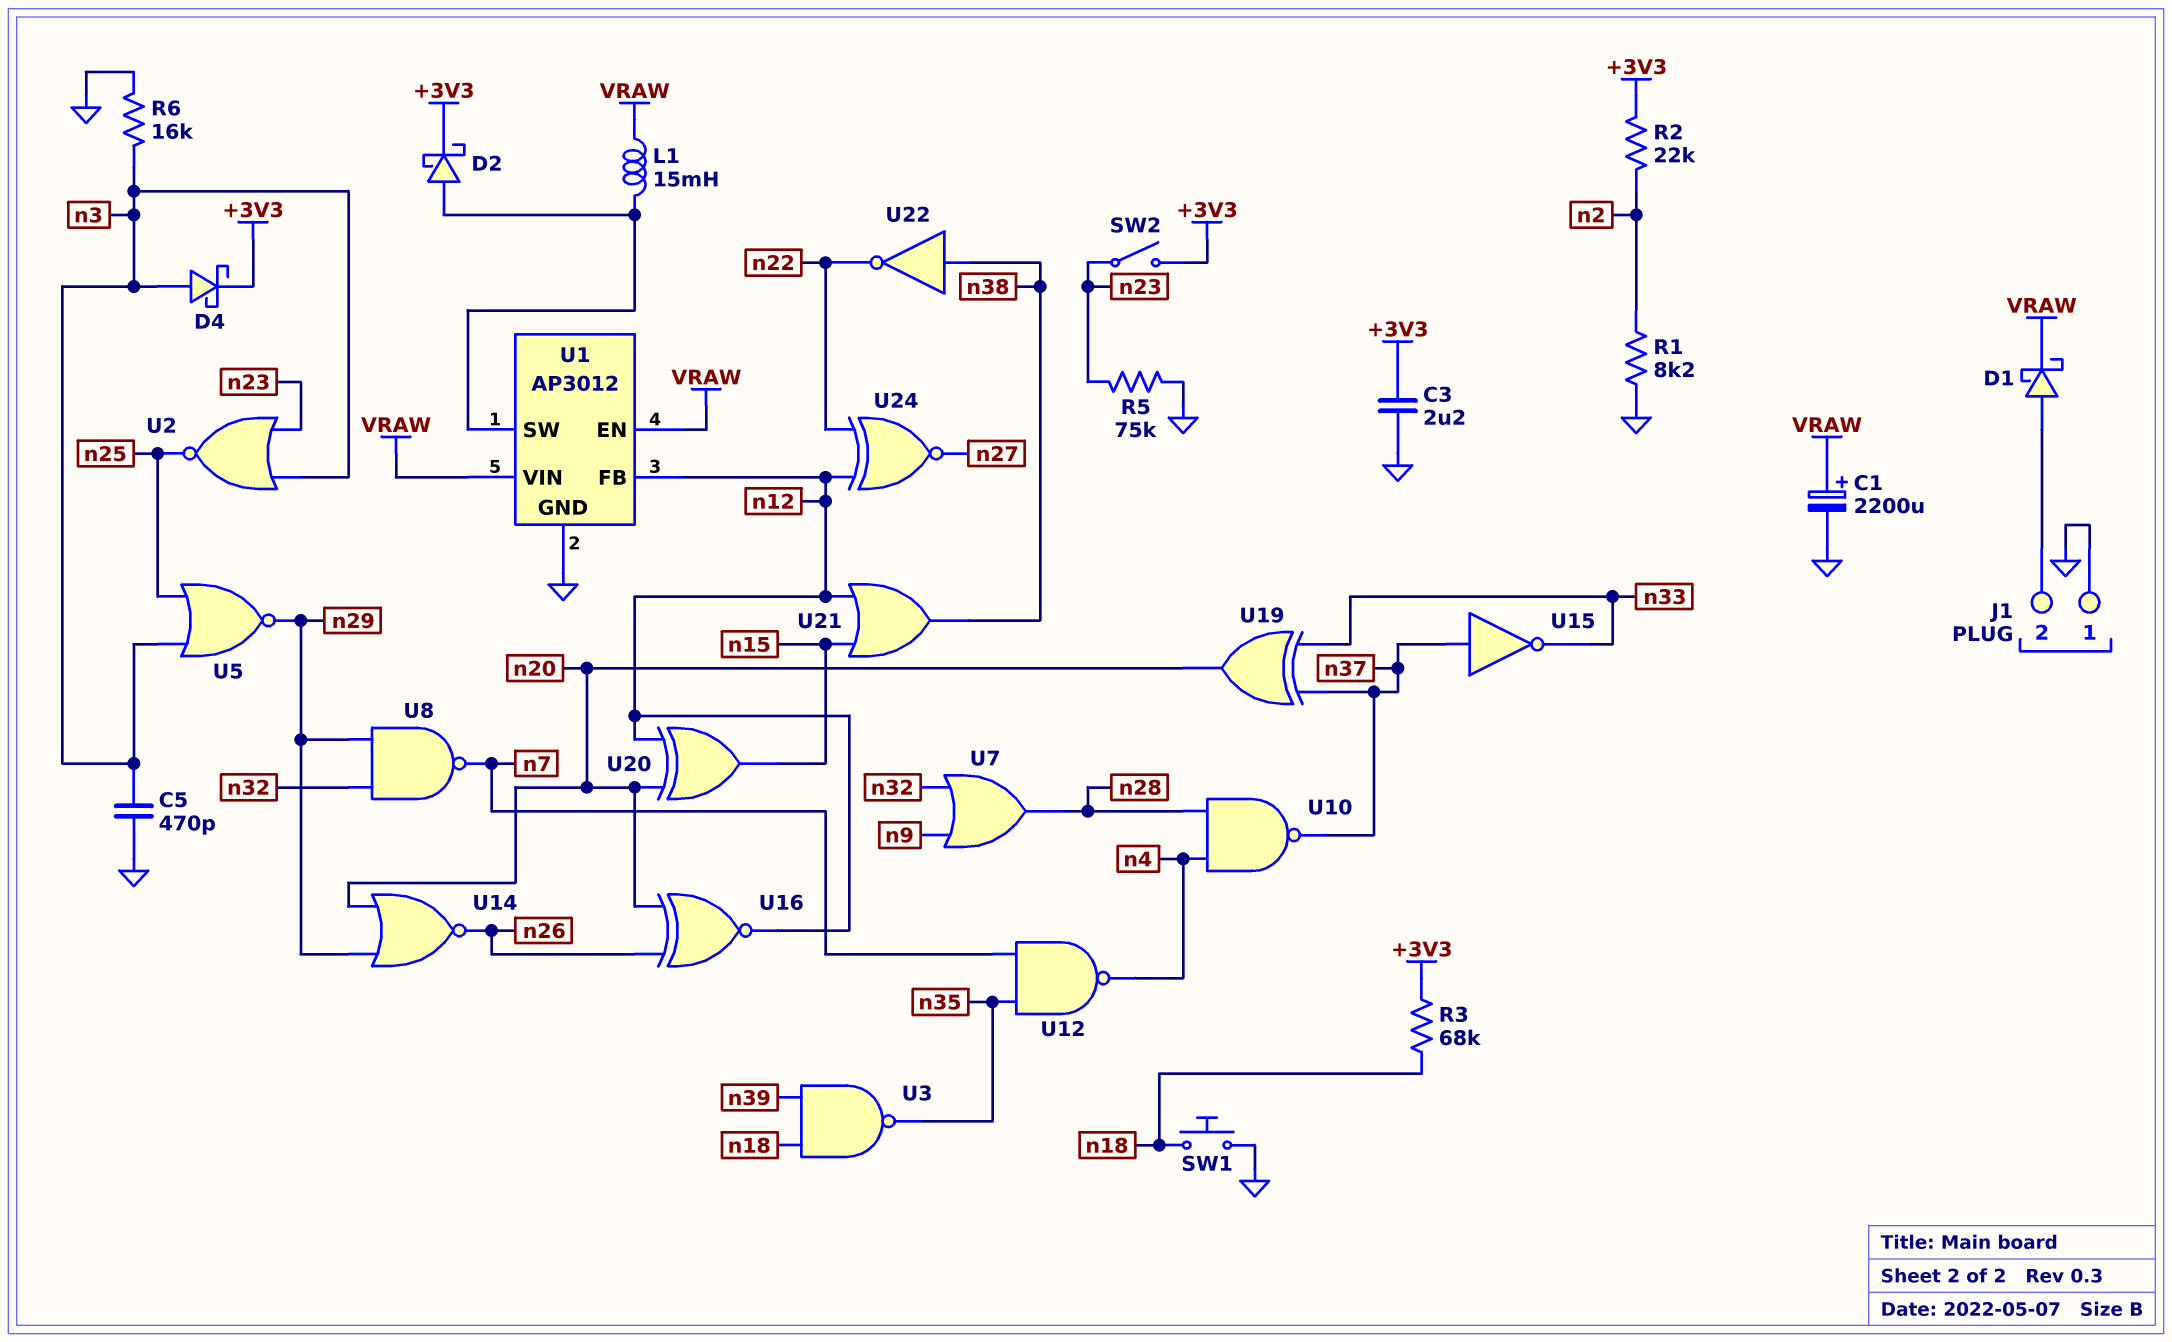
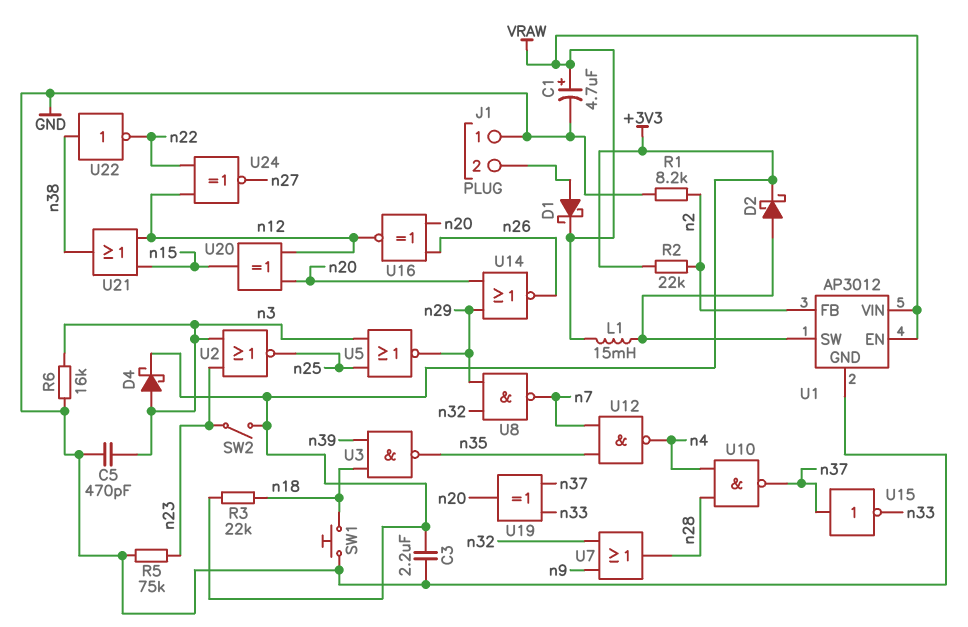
C1: 2200uF (plus VRAW, minus GND) -> 4.7uF (plus VRAW, minus GND)
R3: 68k (+3V3, n18) -> 22k (+3V3, n18)
U1 pin FB: n12 -> n2

